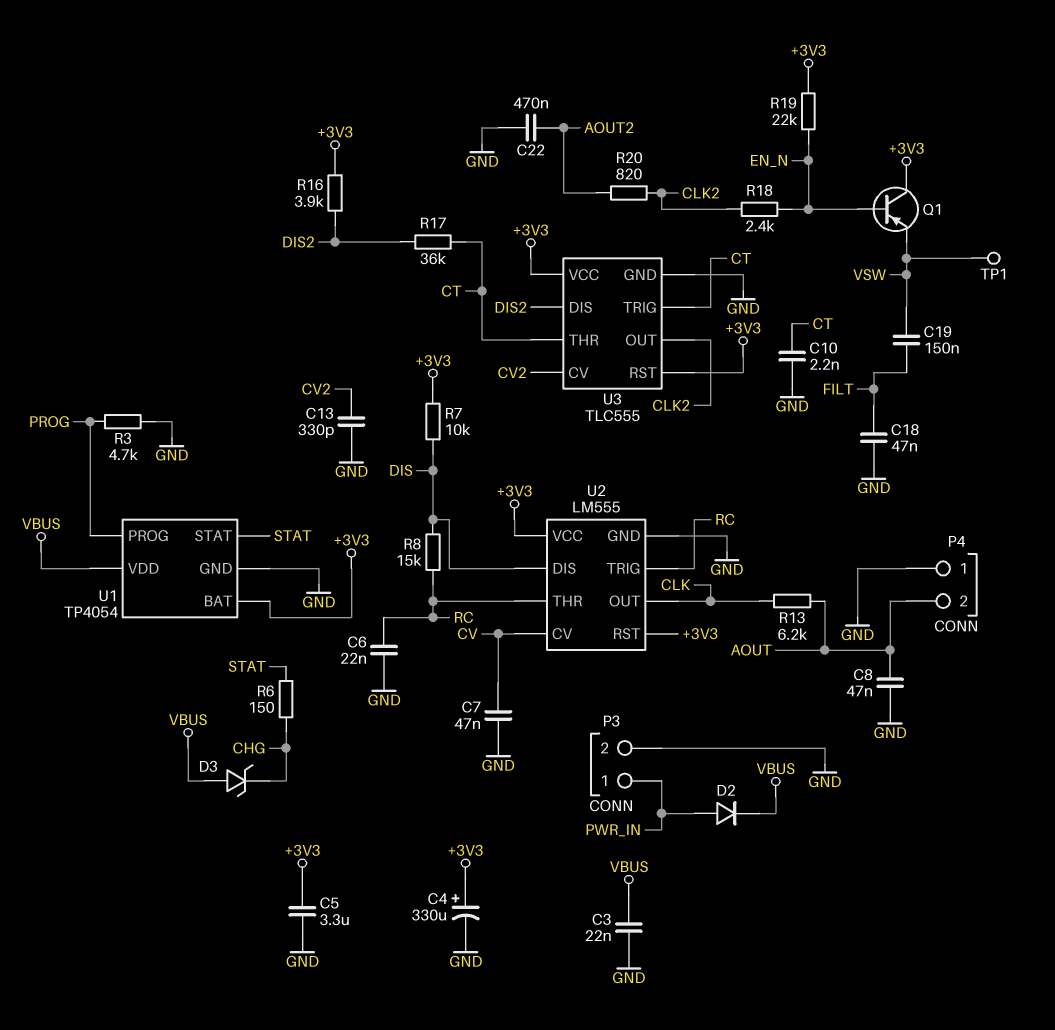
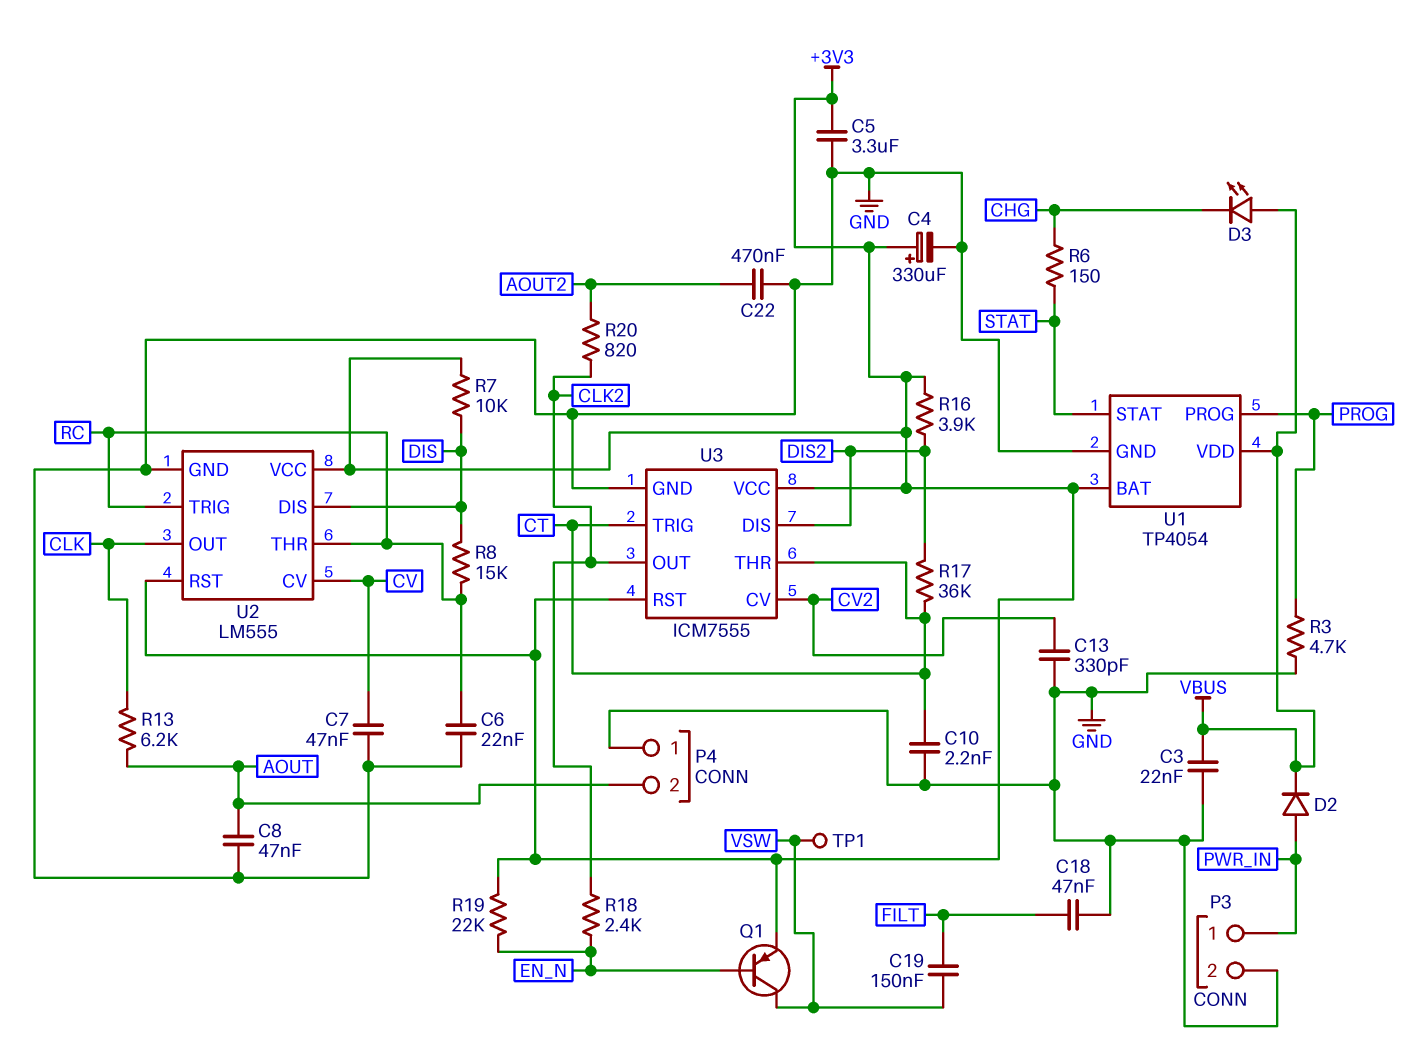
D3: zener (A VBUS, K CHG) -> LED (A VBUS, K CHG)
Q1: PNP (B EN_N, C +3V3, E VSW) -> PNP (B EN_N, C VSW, E +3V3)
U3: TLC555 -> ICM7555

